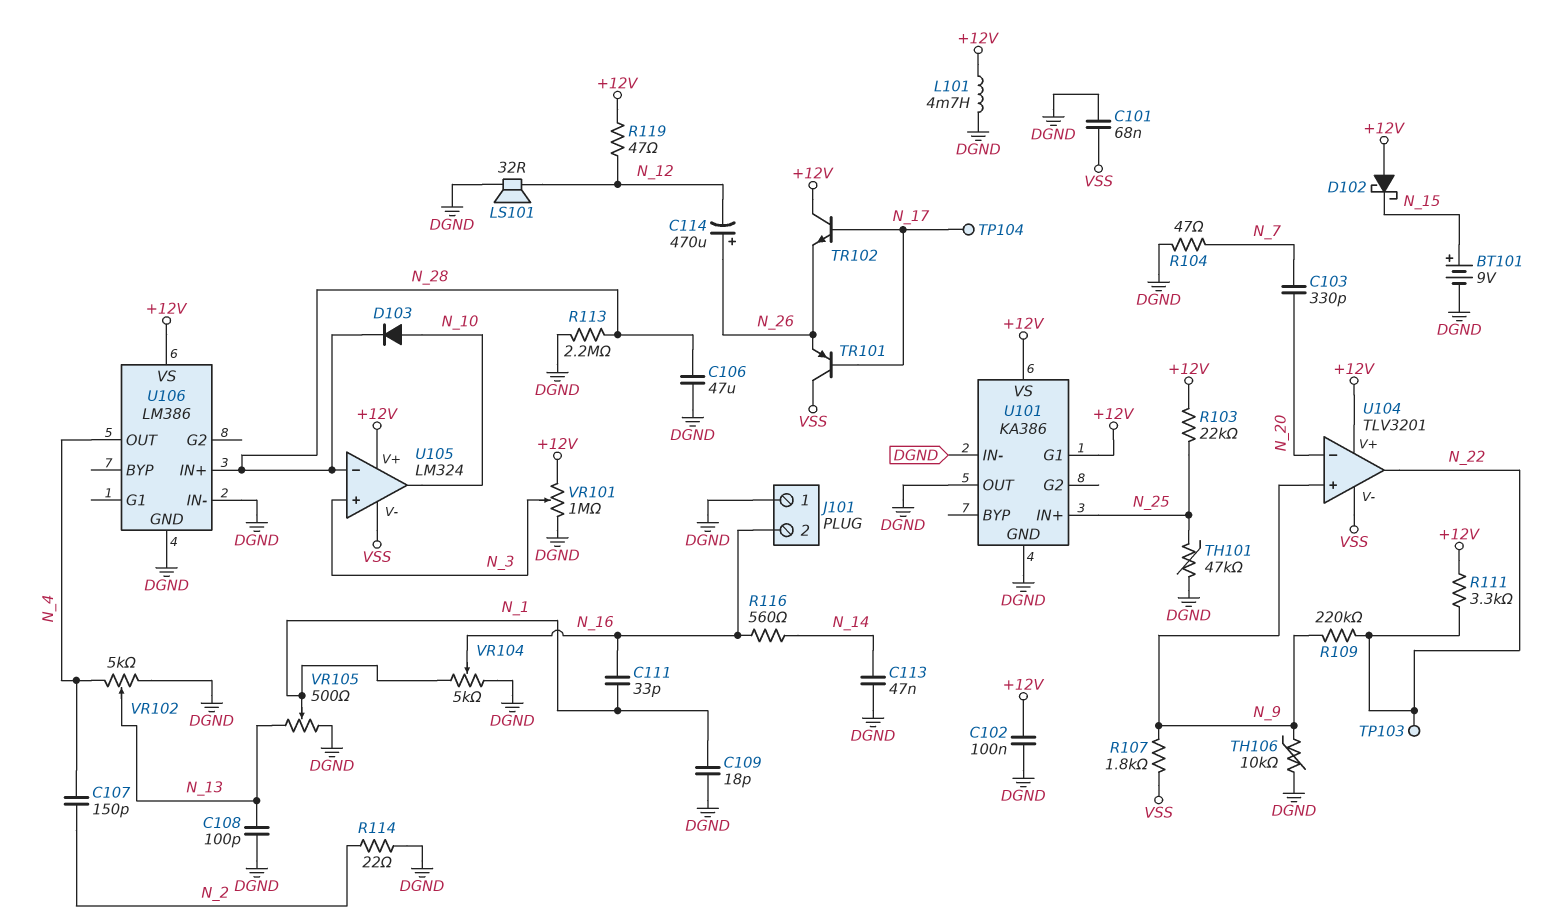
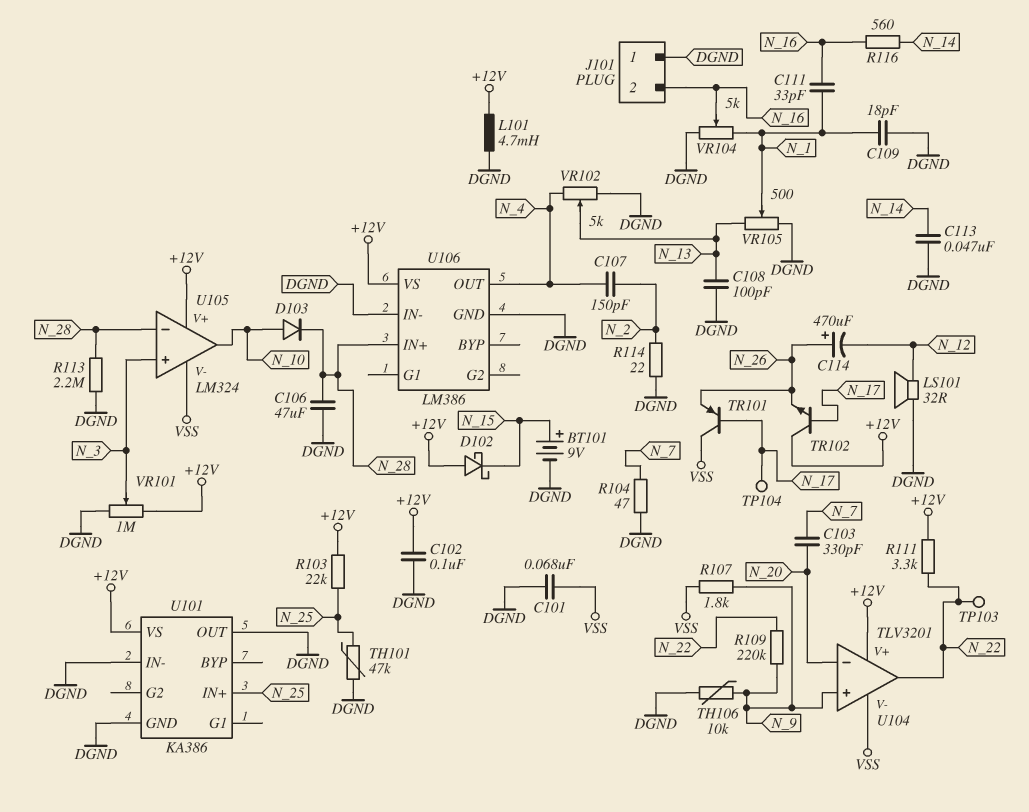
R119: 47 (+12V, N_12) -> none
U101 pin G1: +12V -> none

